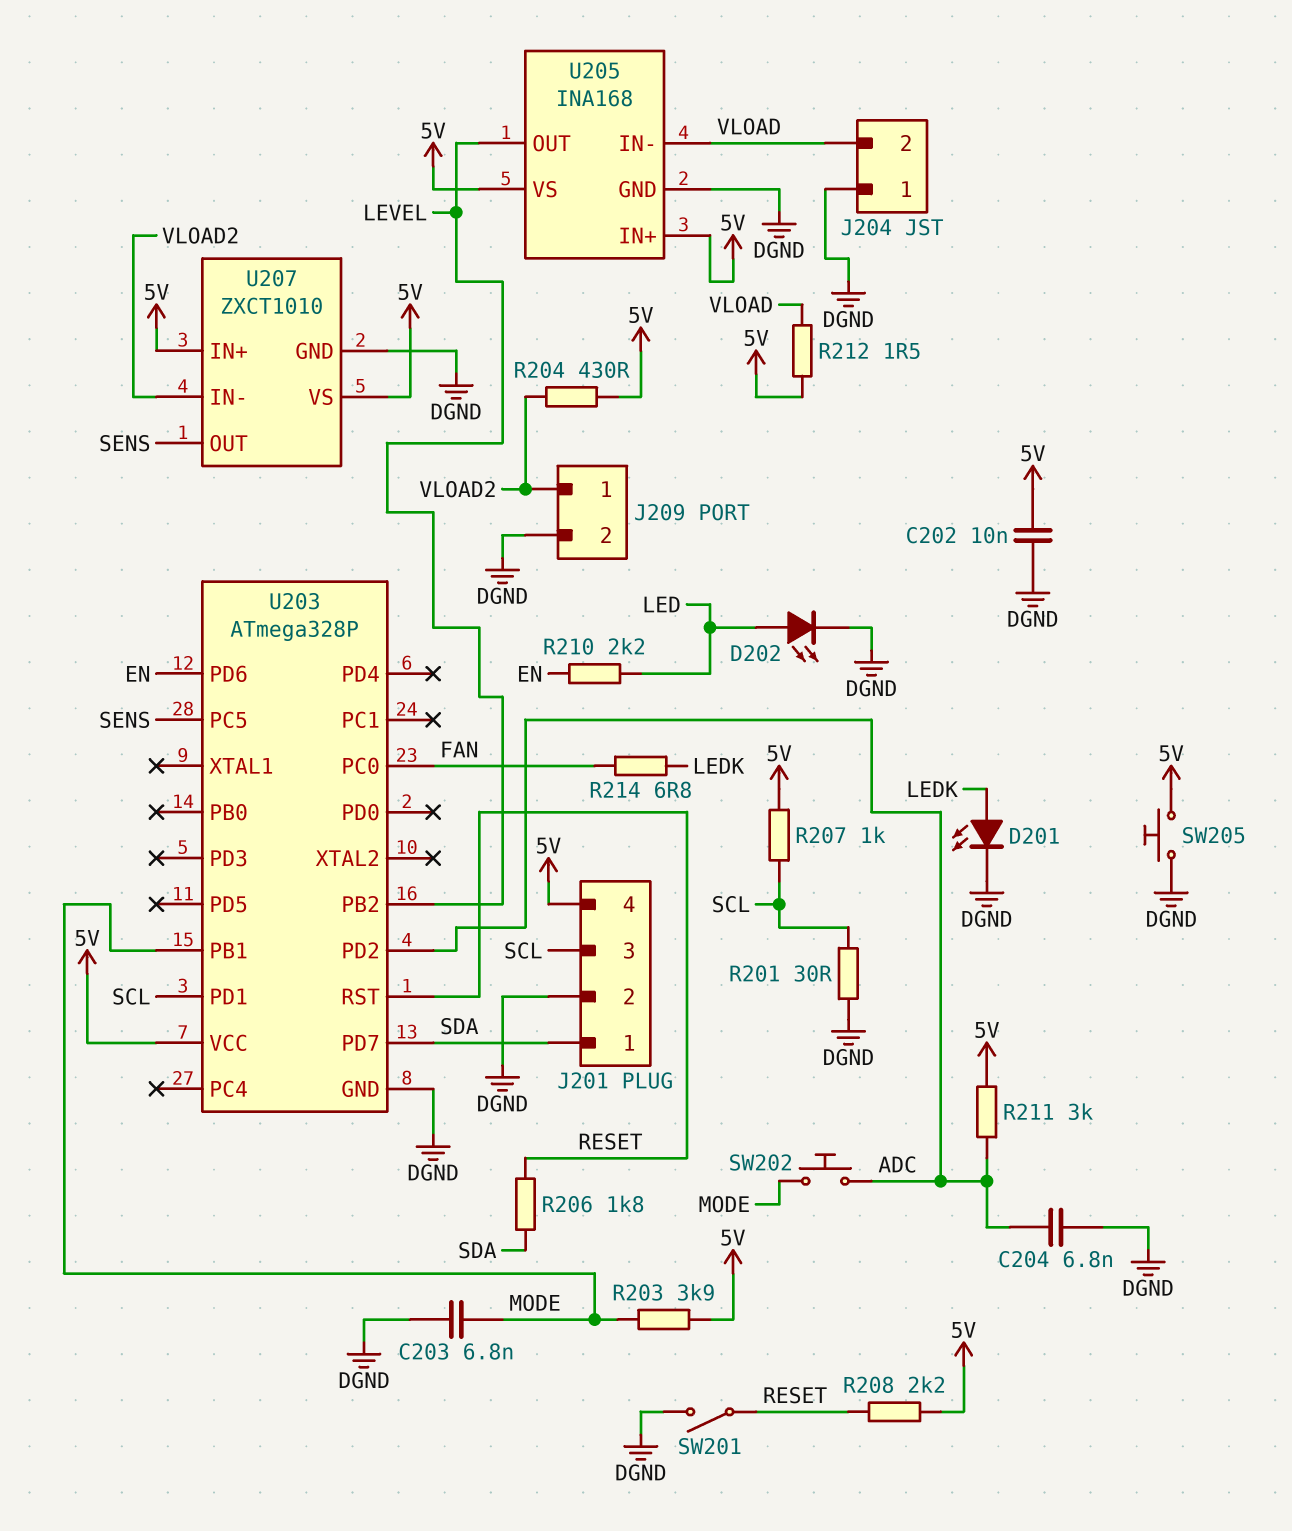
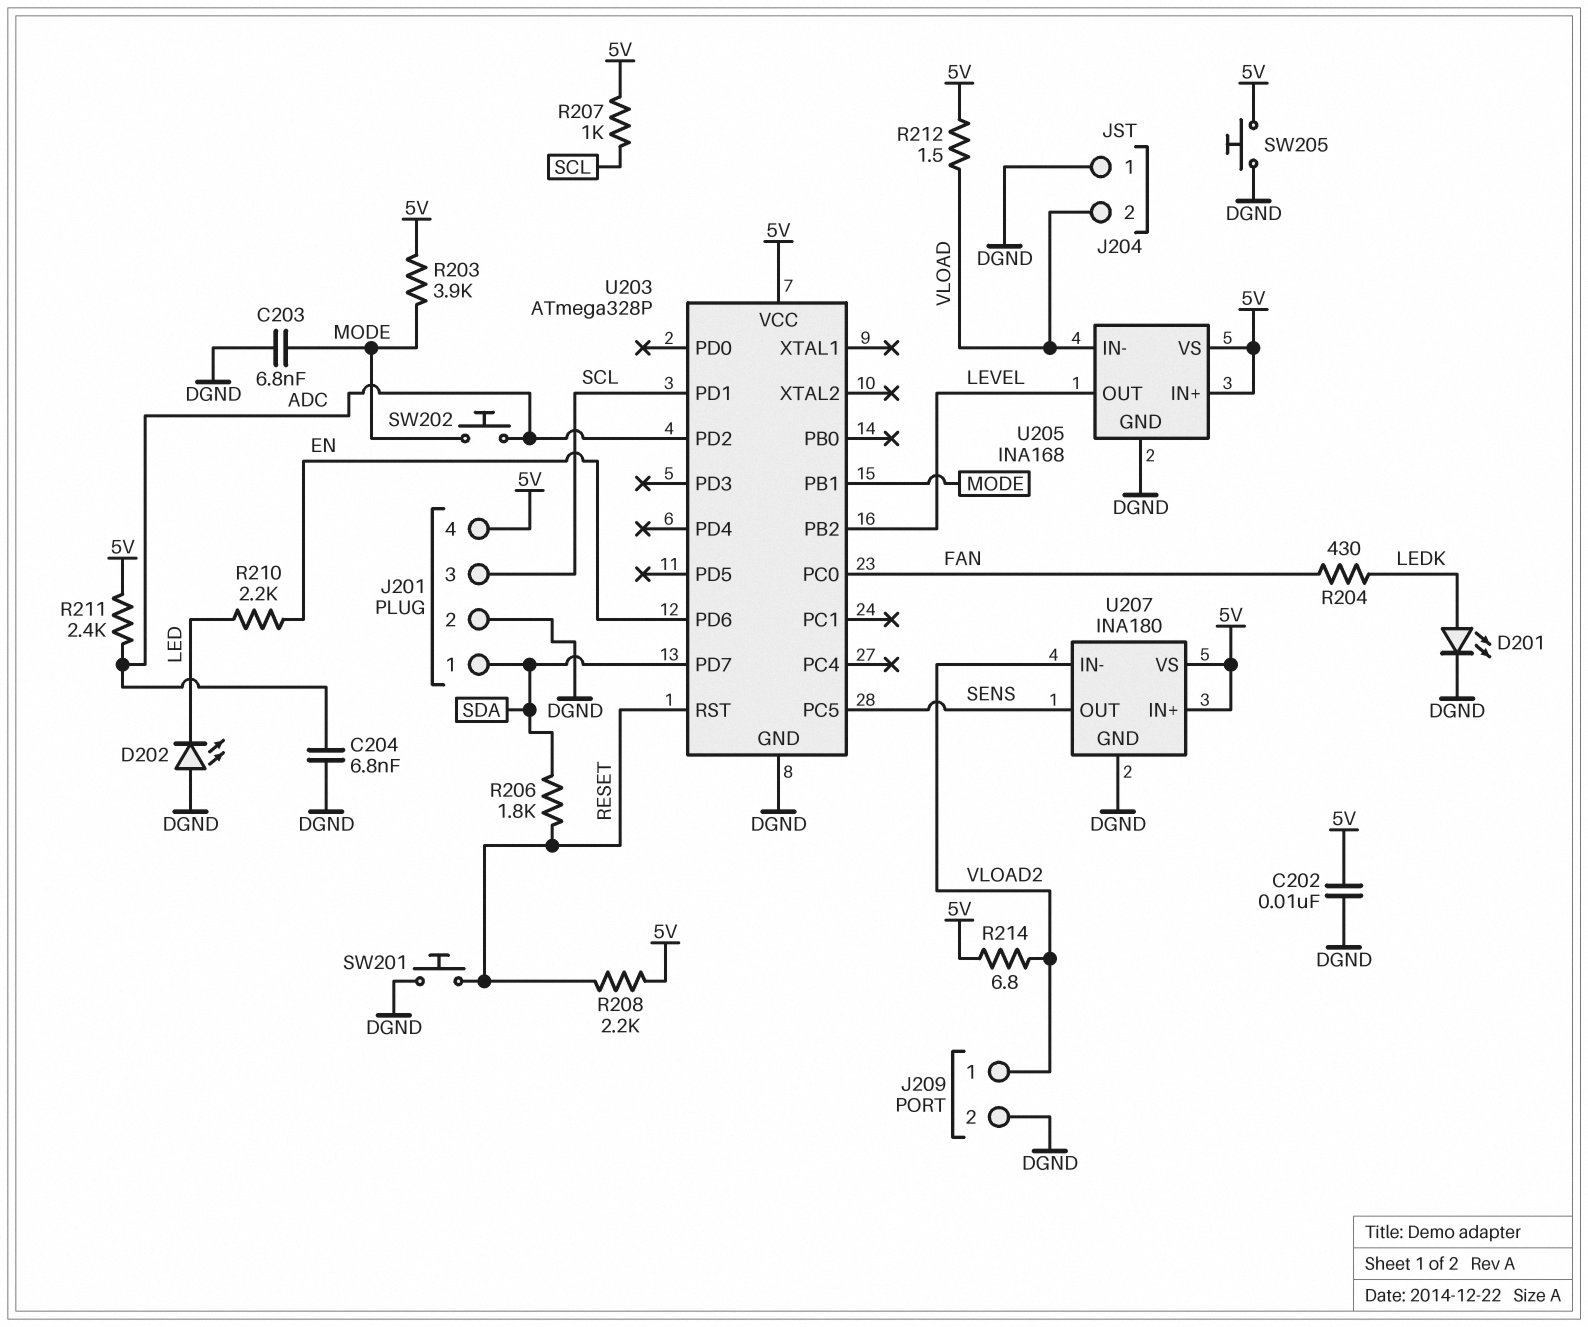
D202: LED (A LED, K DGND) -> LED (A DGND, K LED)
R201: 30 (DGND, SCL) -> none
R204: 430 (5V, VLOAD2) -> 430 (FAN, LEDK)
R211: 3k (5V, ADC) -> 2.4k (5V, ADC)
R214: 6.8 (FAN, LEDK) -> 6.8 (5V, VLOAD2)
SW201: switch (DGND, RESET) -> button (DGND, RESET)
U207: ZXCT1010 -> INA180

